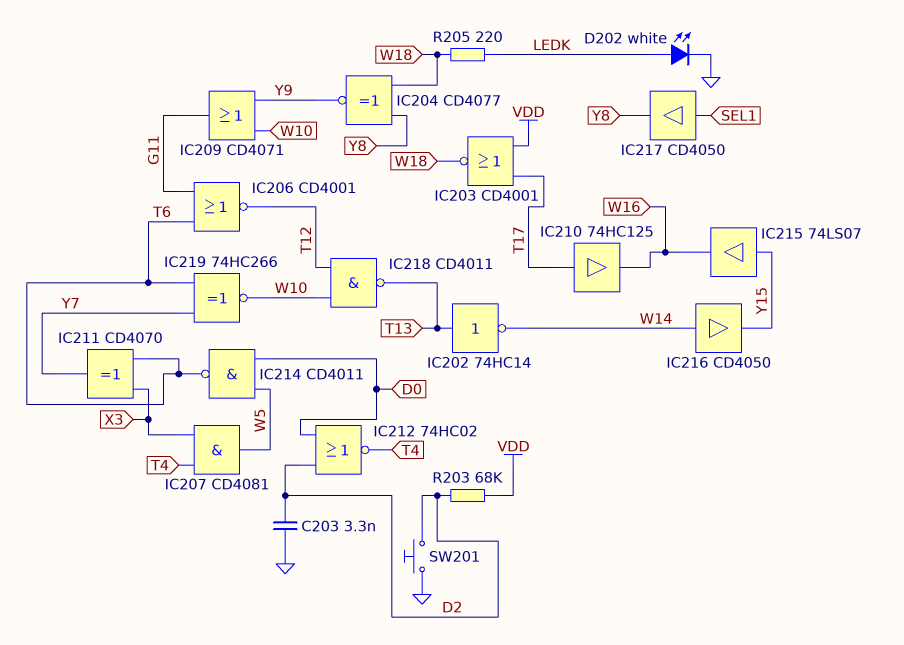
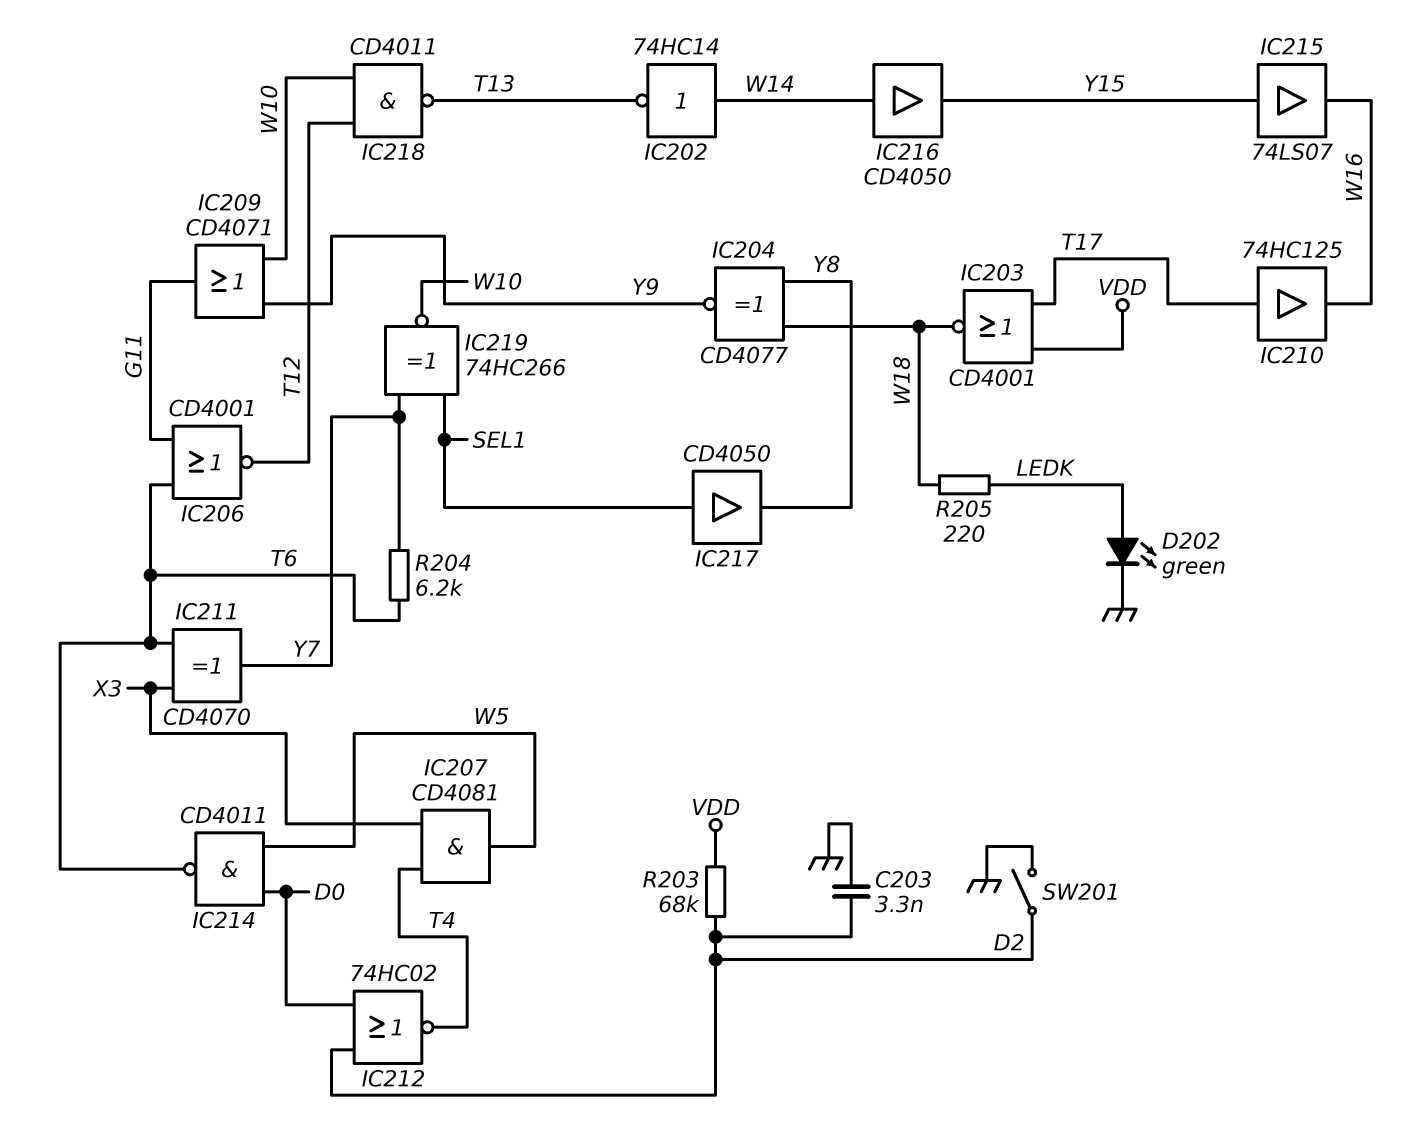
D202: LED white (A LEDK, K GND) -> LED green (A LEDK, K GND)
IC202: NOT 74HC14 (in T13, out W14) -> NOT 74HC14 (in W14, out T13)
IC219: XNOR 74HC266 (in T6, in Y7, out W10) -> XNOR 74HC266 (in SEL1, in Y7, out W10)
R204: none -> 6.2k (T6, Y7)
SW201: button (D2, GND) -> switch (D2, GND)

